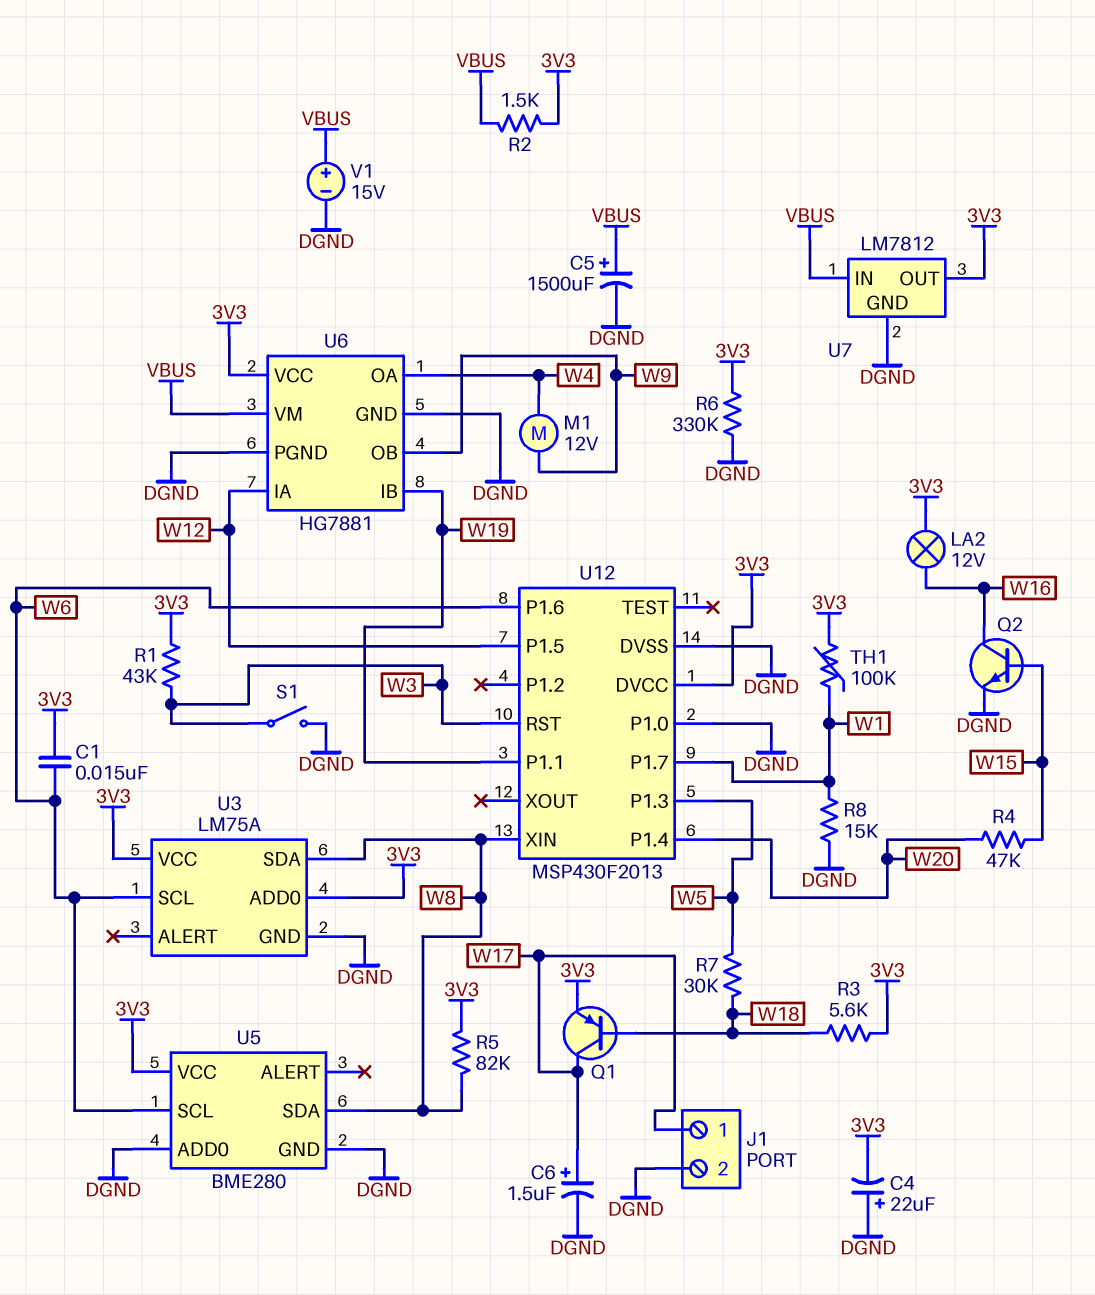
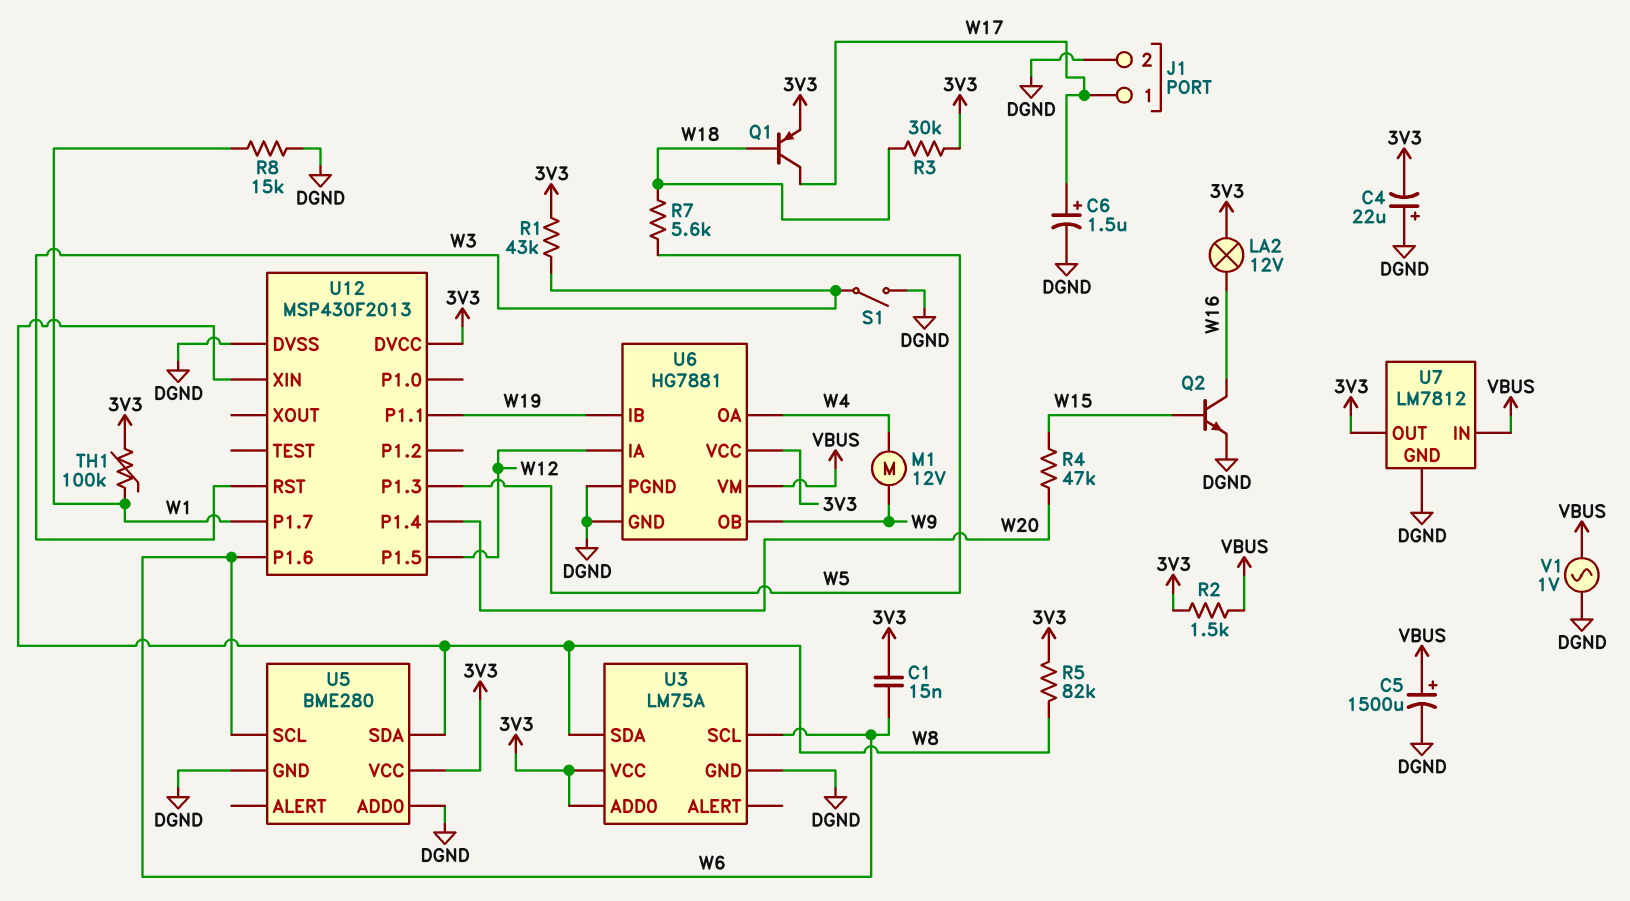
R3: 5.6k (3V3, W18) -> 30k (3V3, W18)
R6: 330k (3V3, DGND) -> none
R7: 30k (W5, W18) -> 5.6k (W5, W18)
U12 pin P1.0: DGND -> none
V1: 15V (plus VBUS, minus DGND) -> AC 1V (DGND, VBUS)

